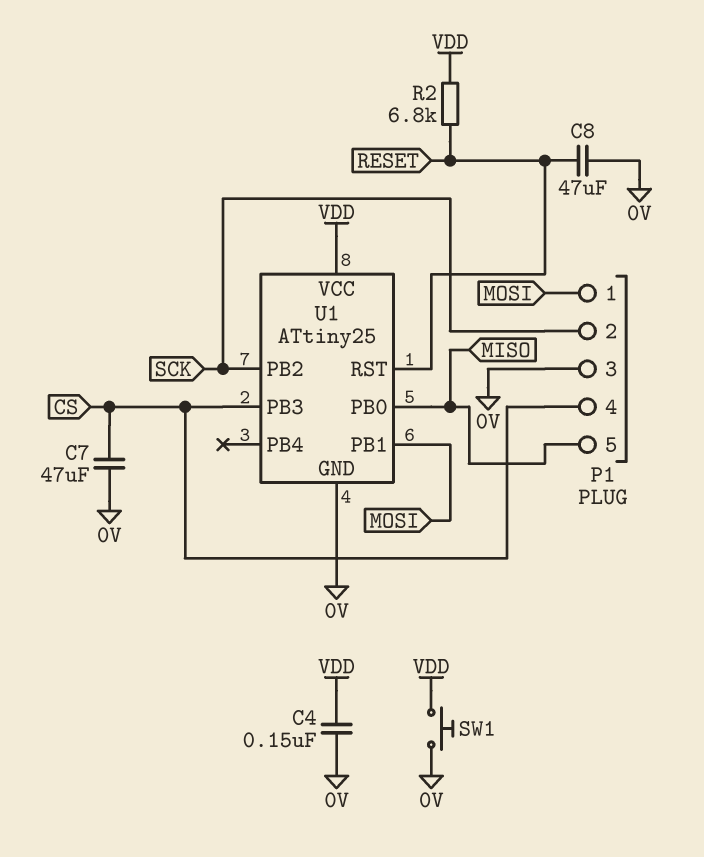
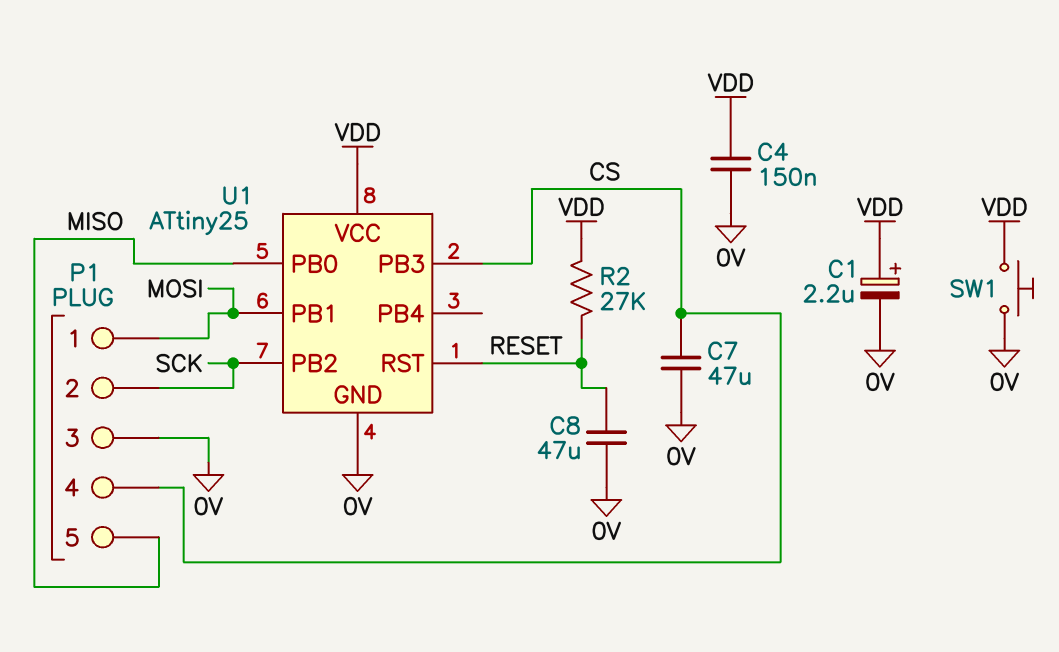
C1: none -> 2.2uF (plus VDD, minus 0V)
R2: 6.8k (RESET, VDD) -> 27k (RESET, VDD)

